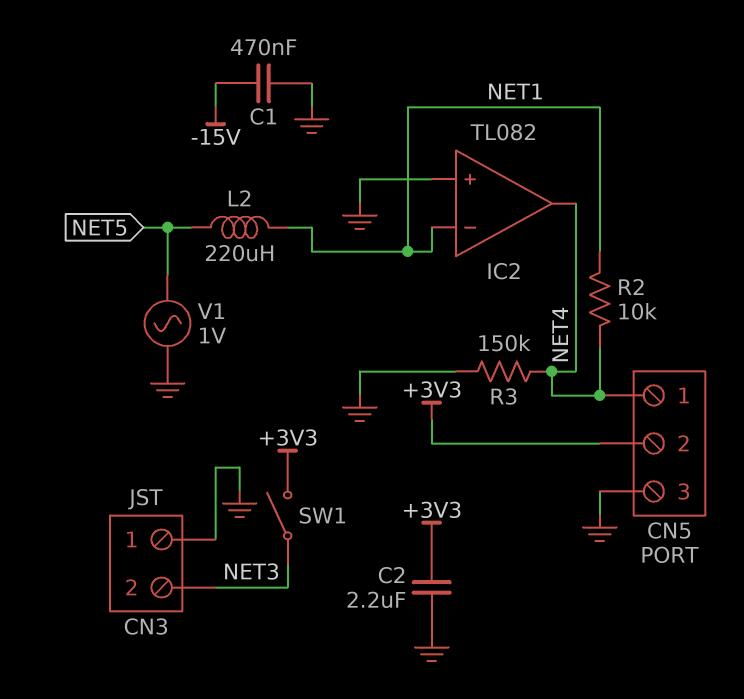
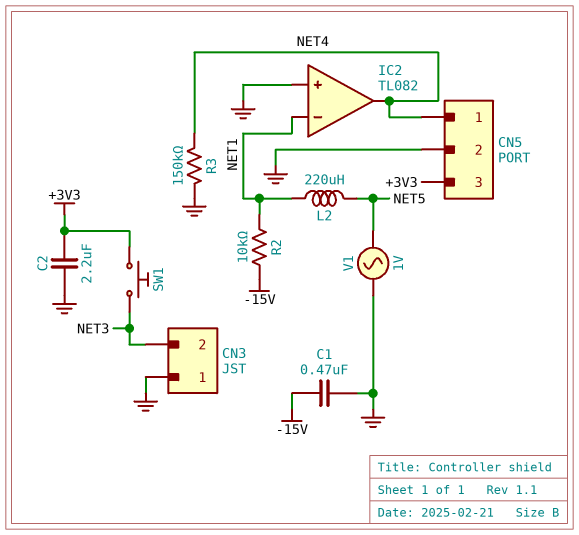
CN5 pin 2: +3V3 -> GND
CN5 pin 3: GND -> +3V3
R2: 10k (NET1, NET4) -> 10k (-15V, NET1)
SW1: switch (+3V3, NET3) -> button (+3V3, NET3)

